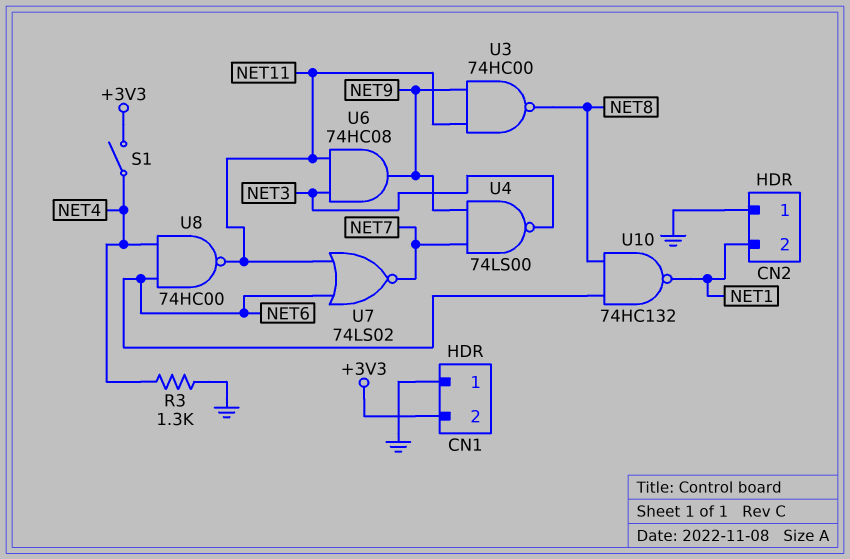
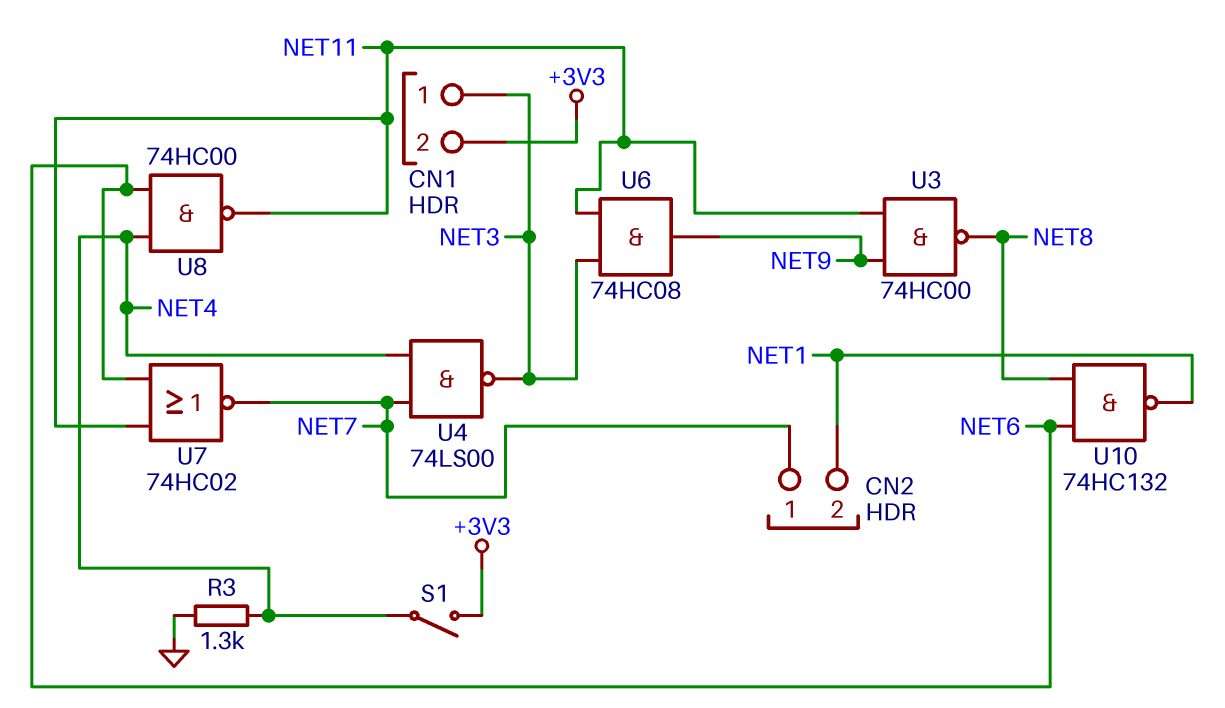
CN1 pin 1: GND -> NET3
CN2 pin 1: GND -> NET7
U4: NAND 74LS00 (in NET7, in NET9, out NET3) -> NAND 74LS00 (in NET4, in NET7, out NET3)
U7: NOR 74LS02 (in NET6, in NET11, out NET7) -> NOR 74HC02 (in NET6, in NET11, out NET7)

